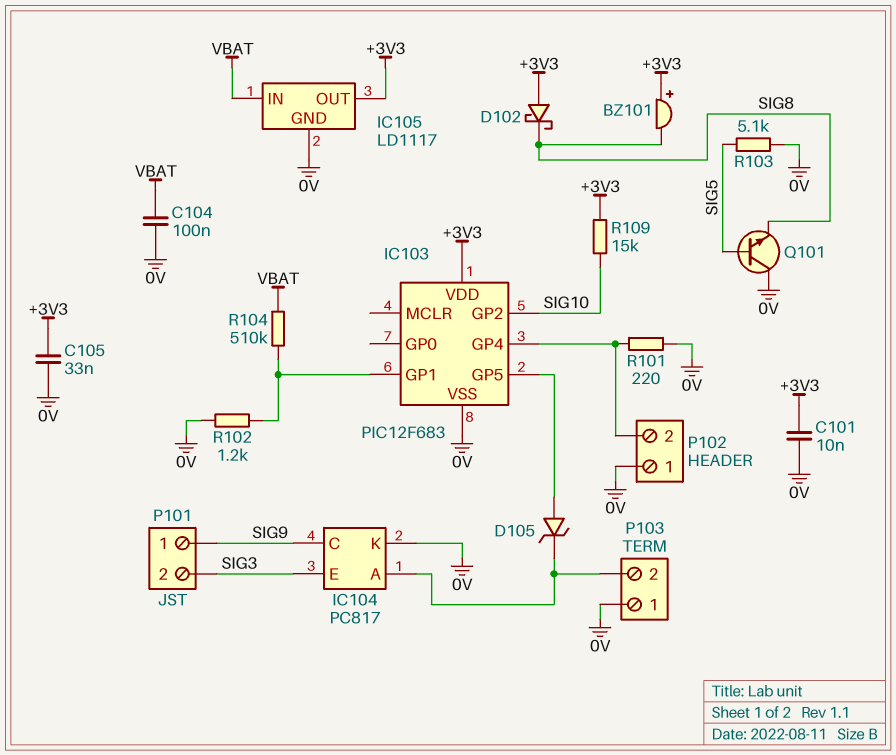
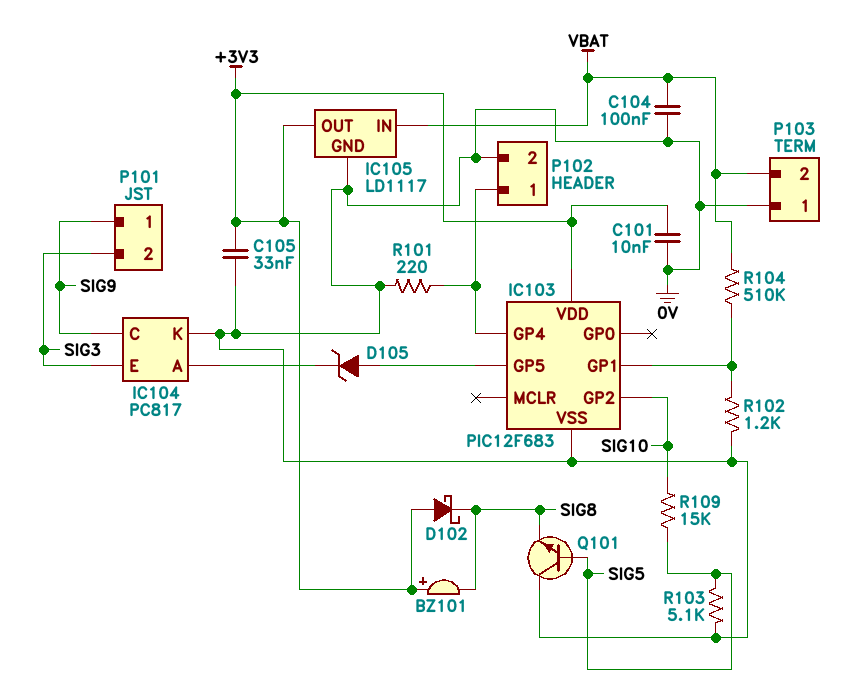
P102 pin 1: 0V -> IC103/GP4
P102 pin 2: IC103/GP4 -> 0V
P103 pin 2: IC104/A -> VBAT
R109: 15k (+3V3, SIG10) -> 15k (SIG5, SIG10)

